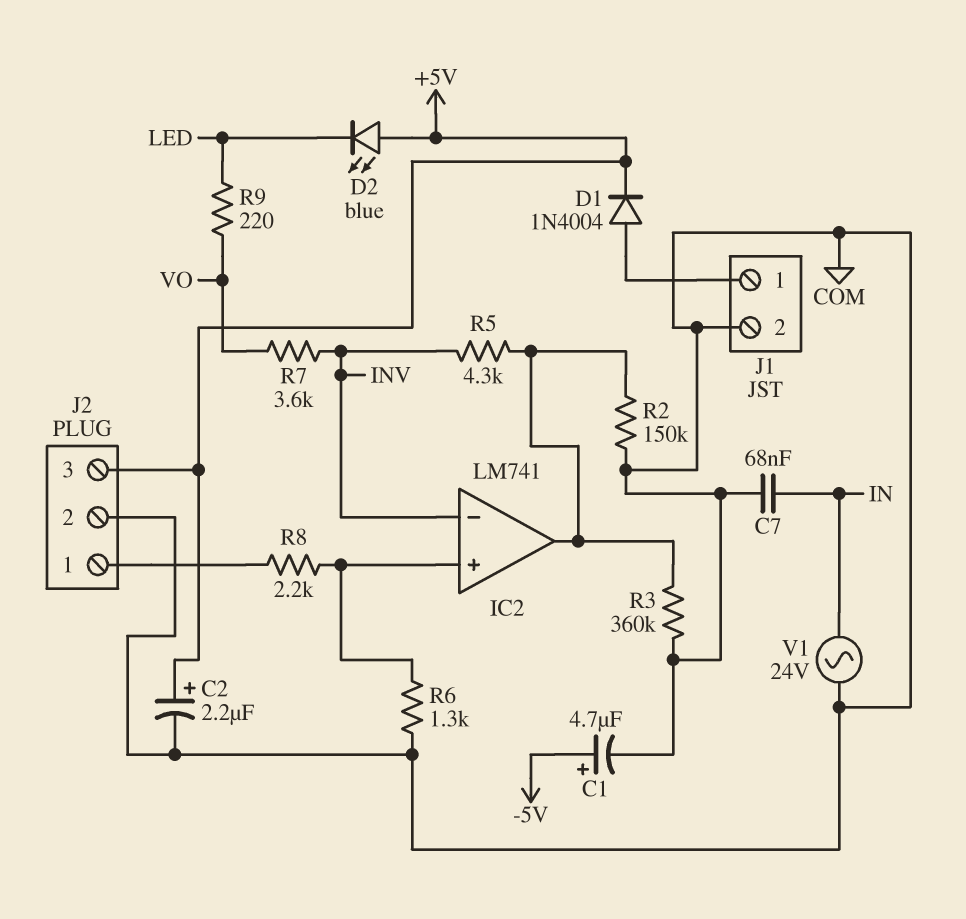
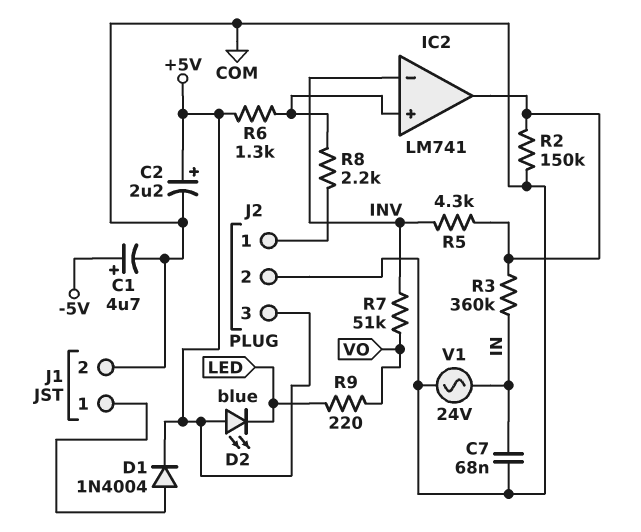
R3: 360k (COM, IC2/out) -> 360k (IC2/out, IN)
R6: 1.3k (COM, IC2/in+) -> 1.3k (+5V, IC2/in+)
R7: 3.6k (INV, VO) -> 51k (INV, VO)

